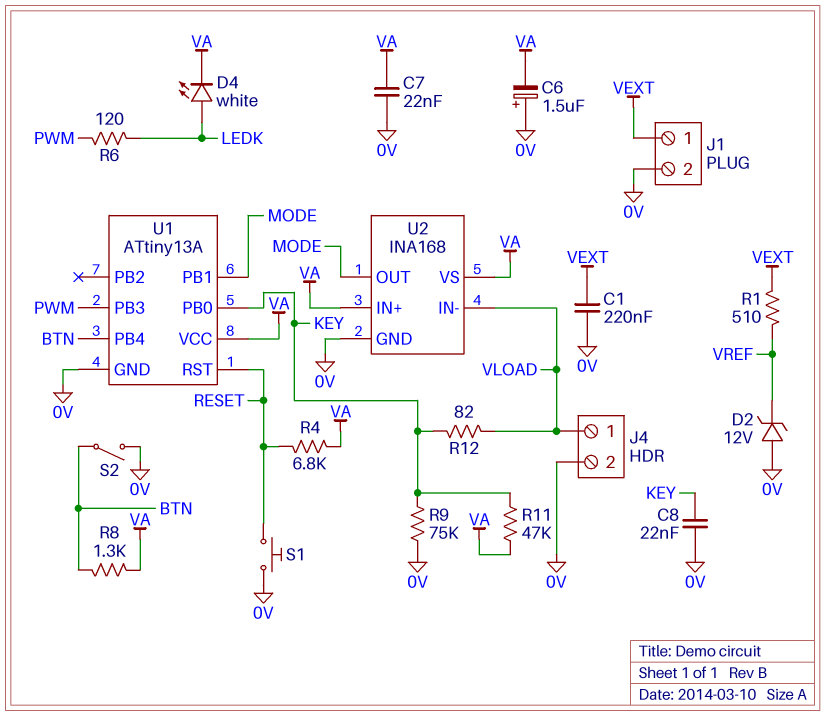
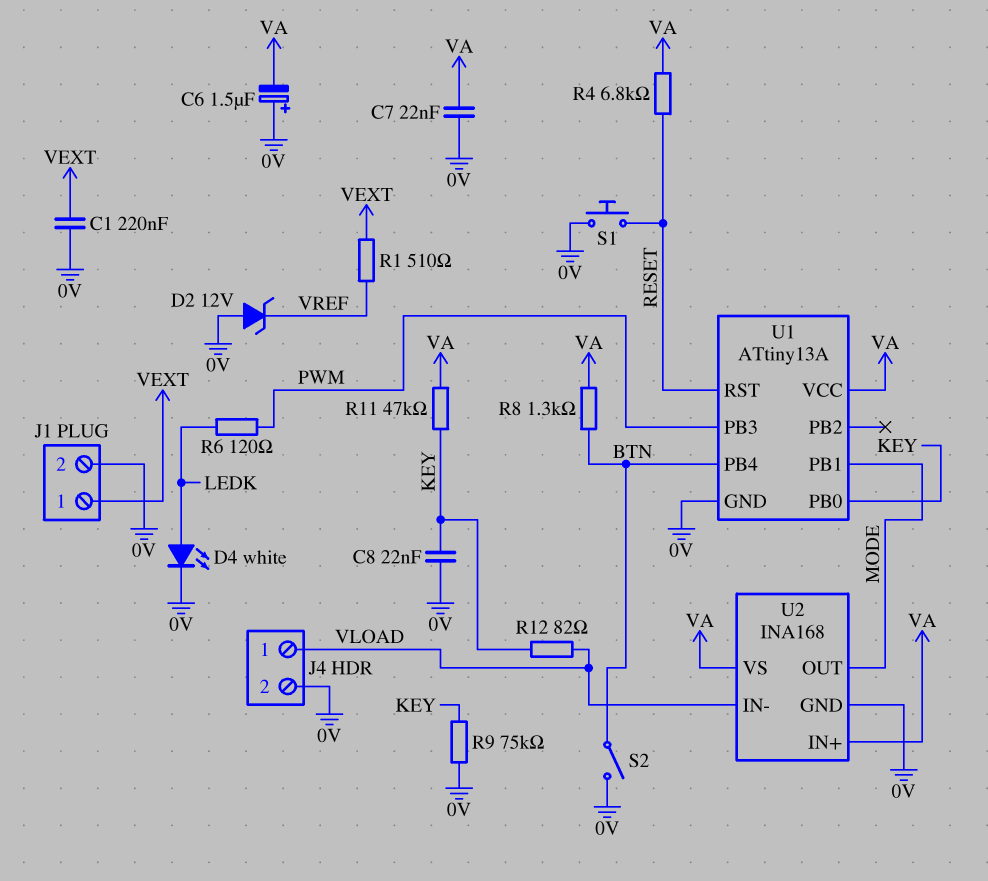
D4: LED white (A LEDK, K VA) -> LED white (A LEDK, K 0V)

